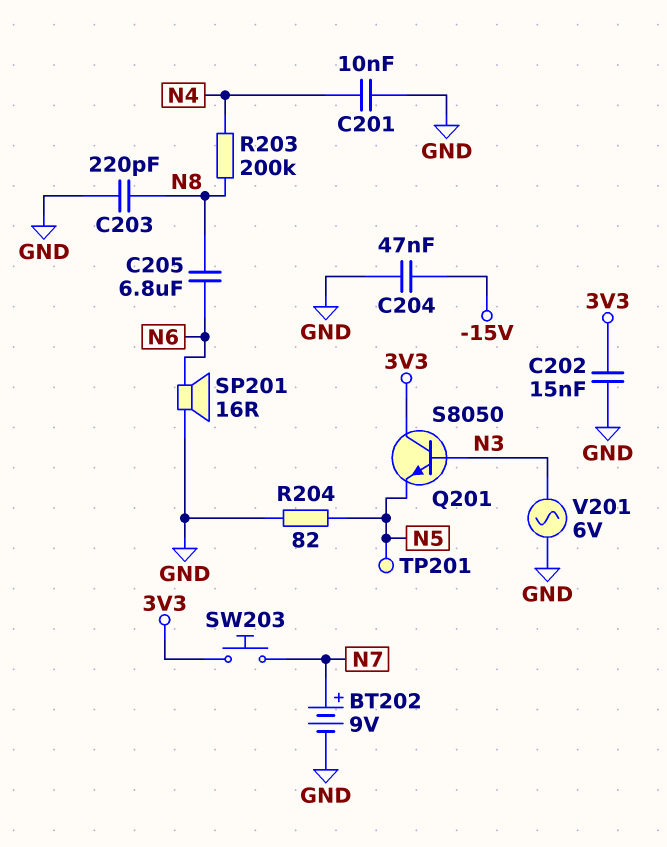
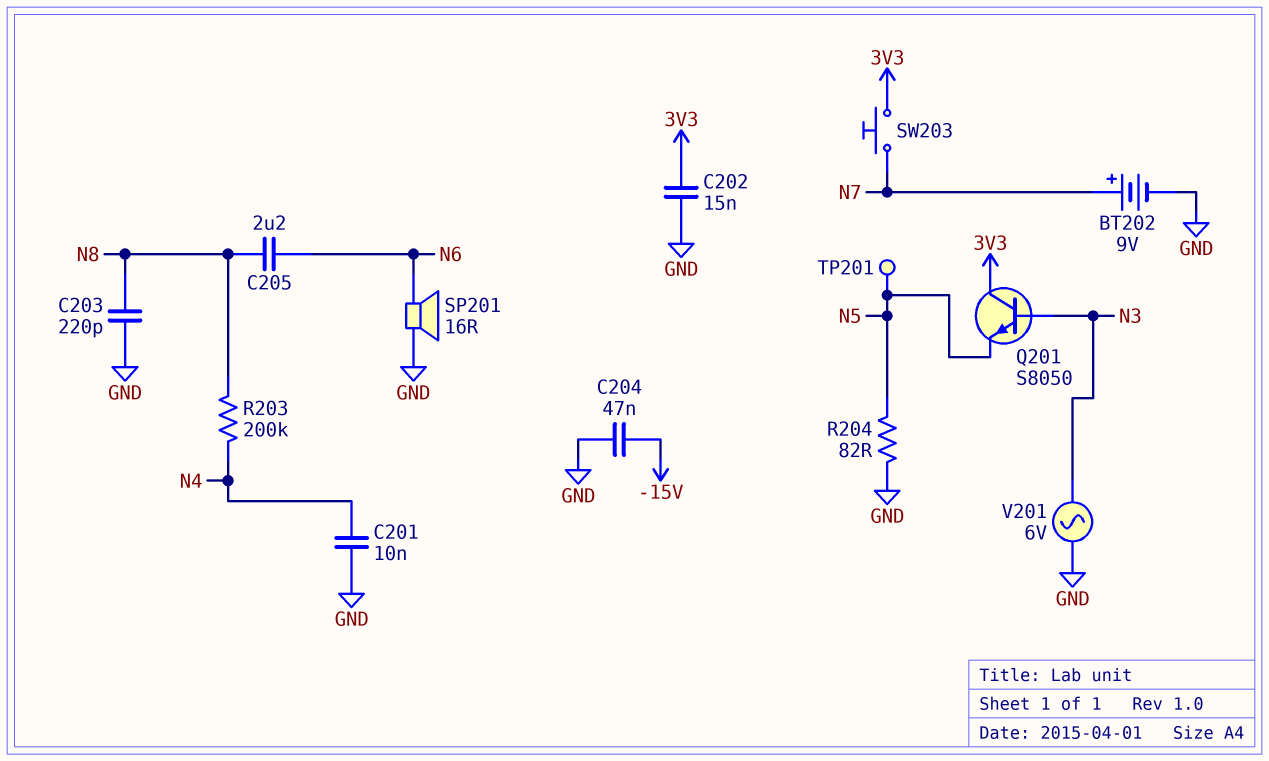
C205: 6.8uF (N6, N8) -> 2.2uF (N6, N8)

